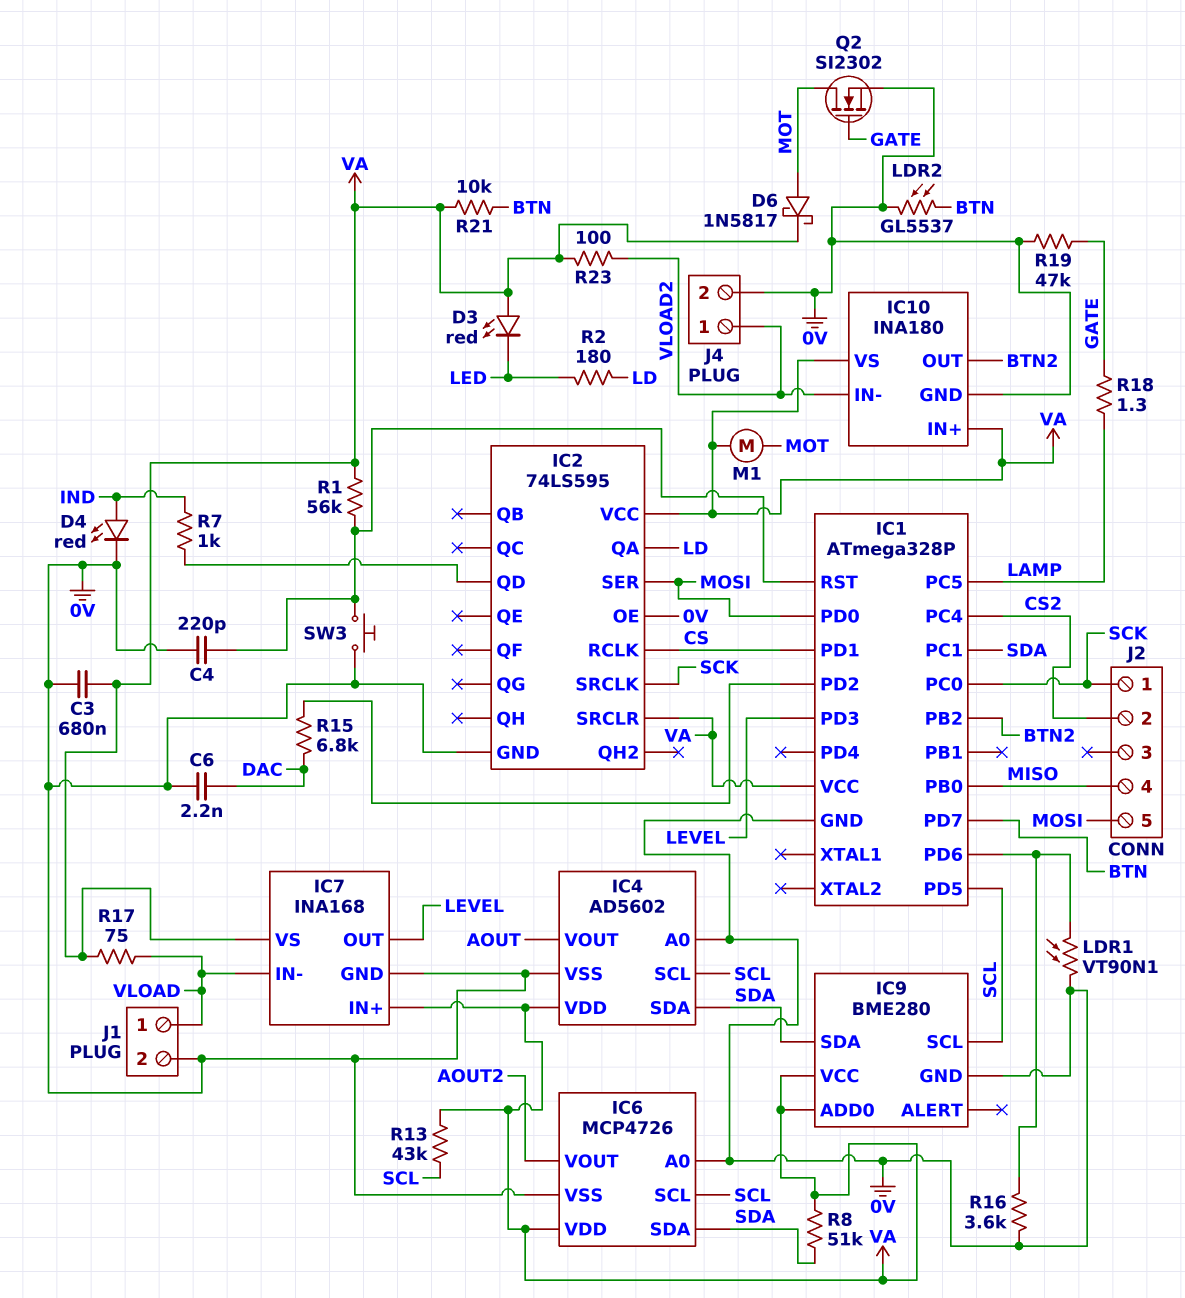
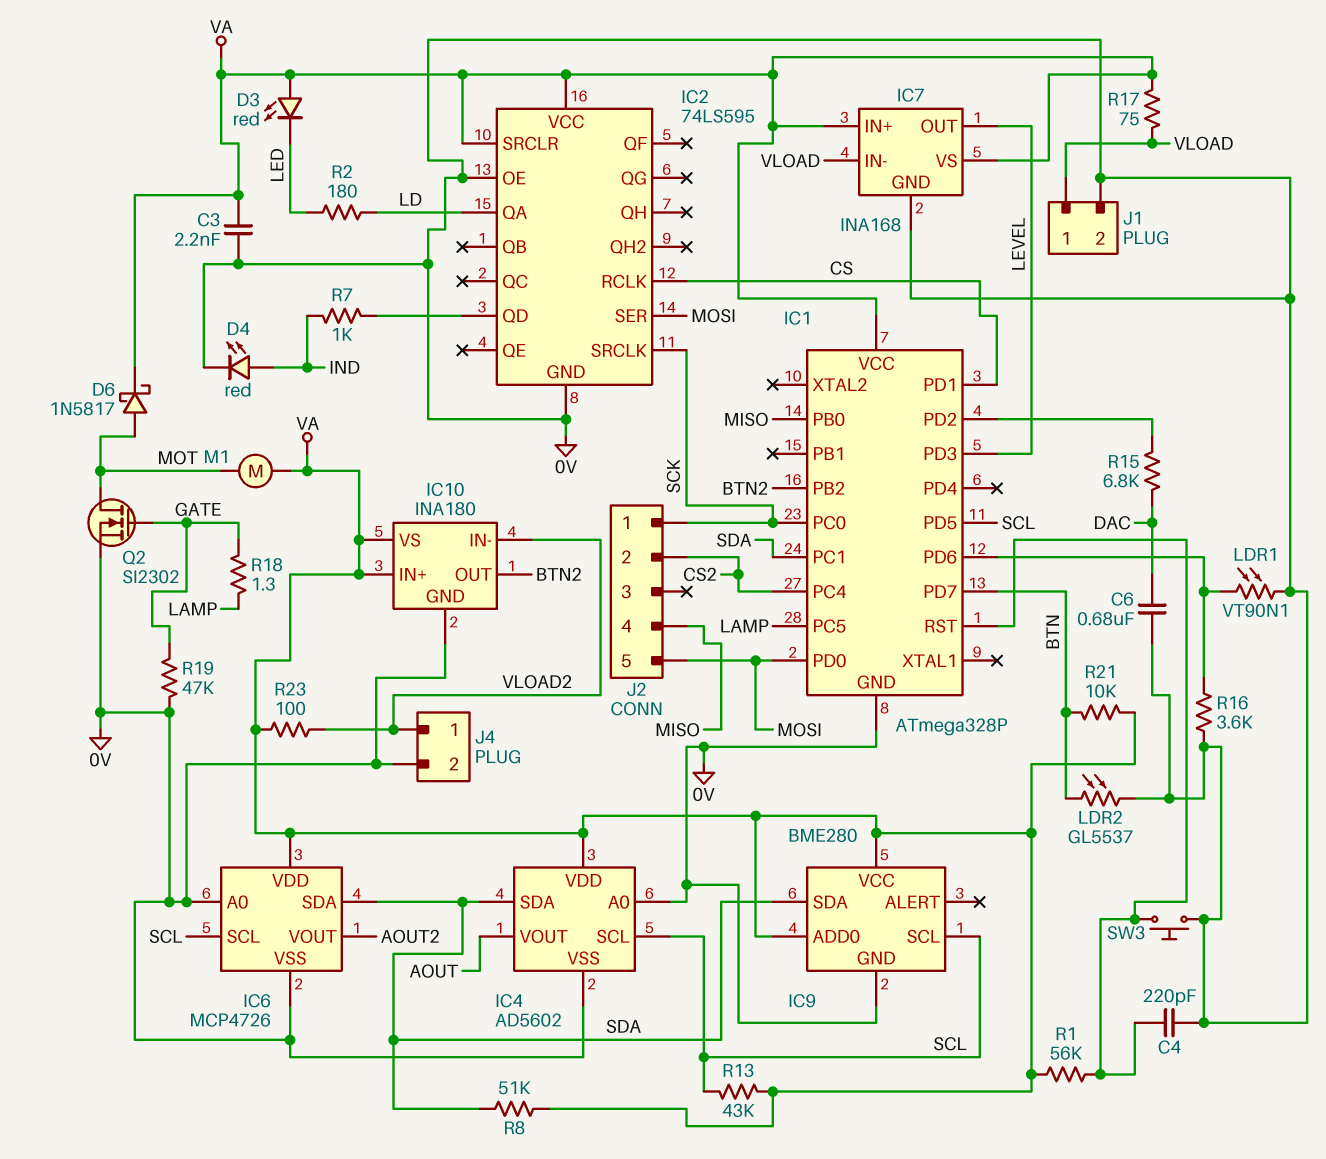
C3: 680nF (0V, VA) -> 2.2nF (0V, VA)
C6: 2.2nF (0V, DAC) -> 680nF (0V, DAC)

